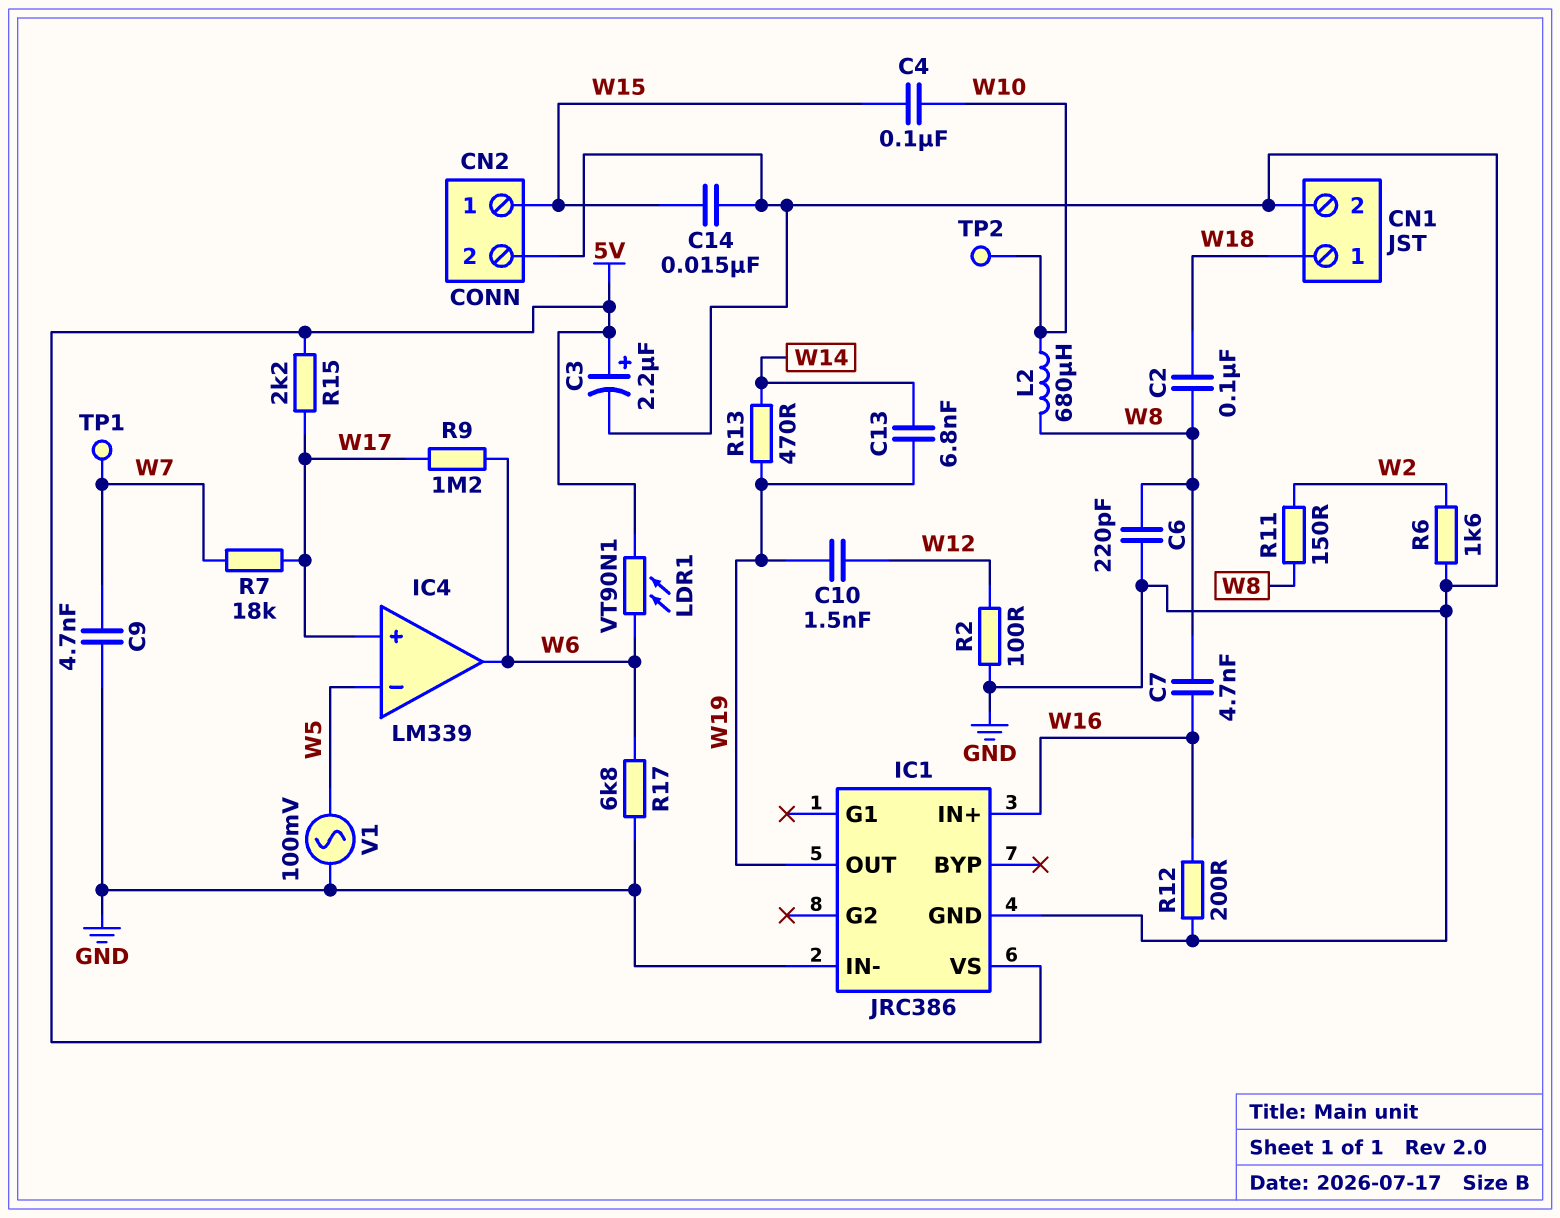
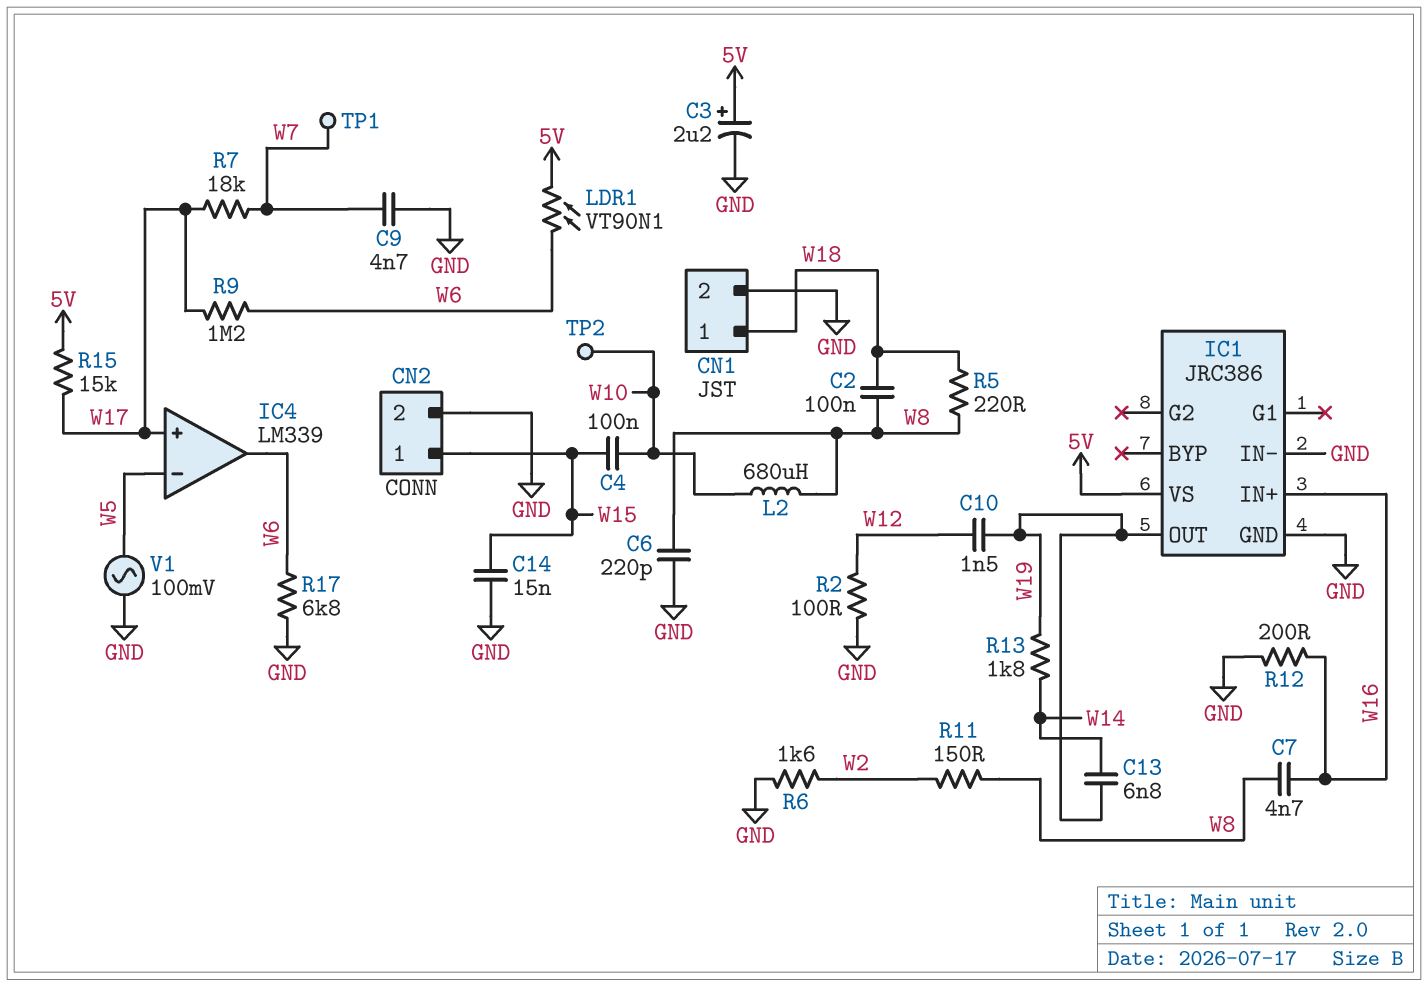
R5: none -> 220 (W8, W18)
R13: 470 (W14, W19) -> 1.8k (W14, W19)
R15: 2.2k (5V, W17) -> 15k (5V, W17)

